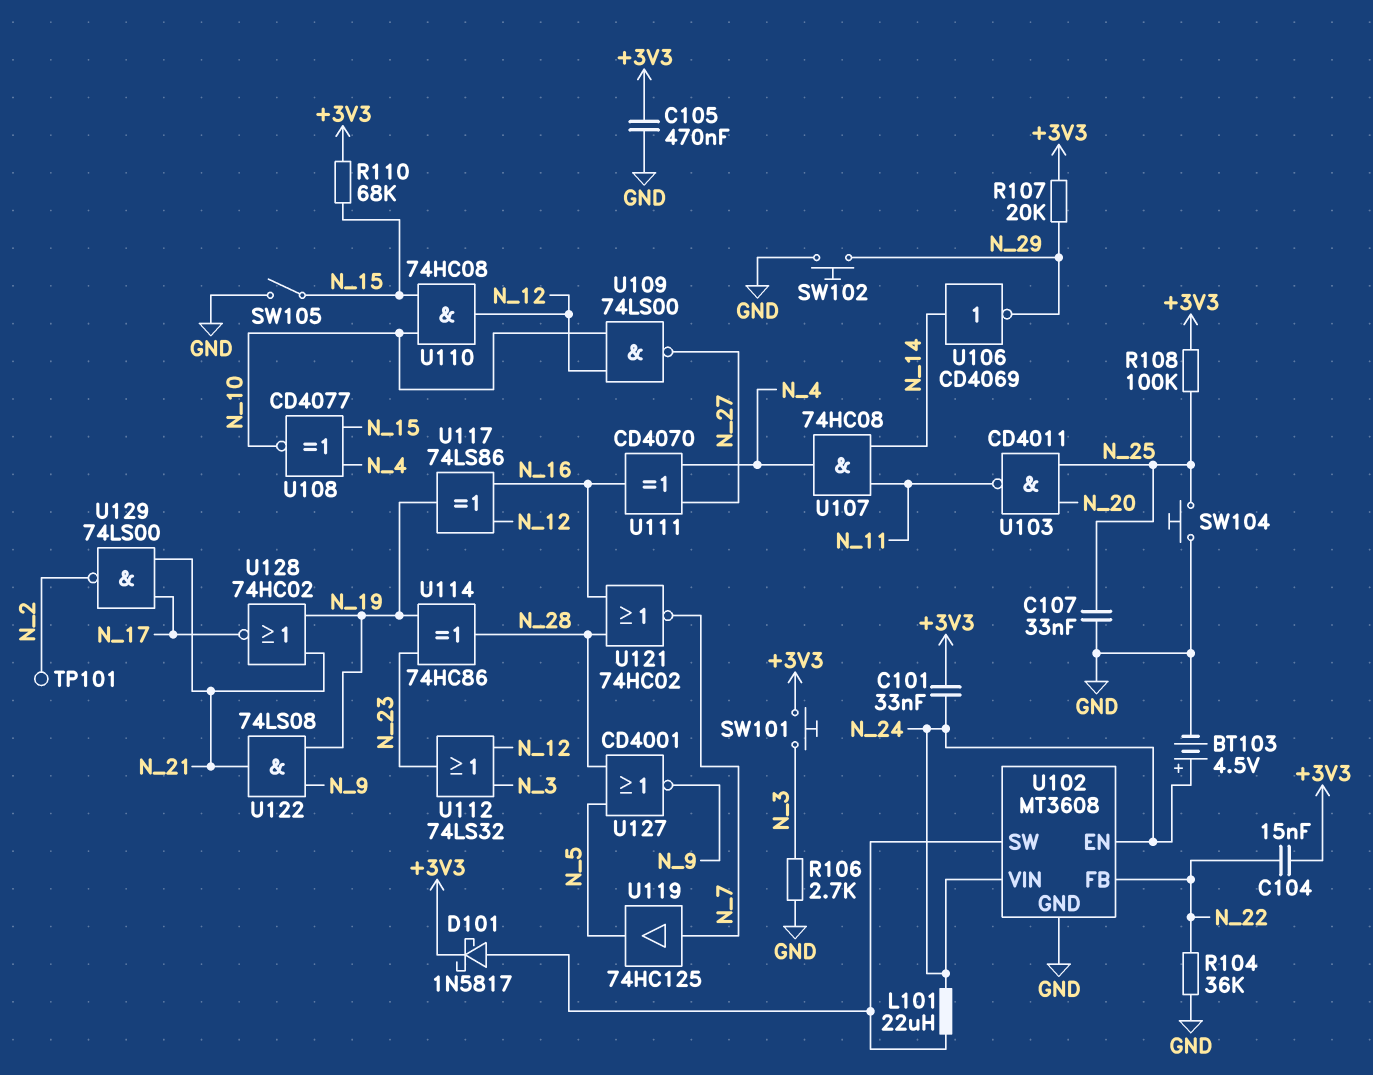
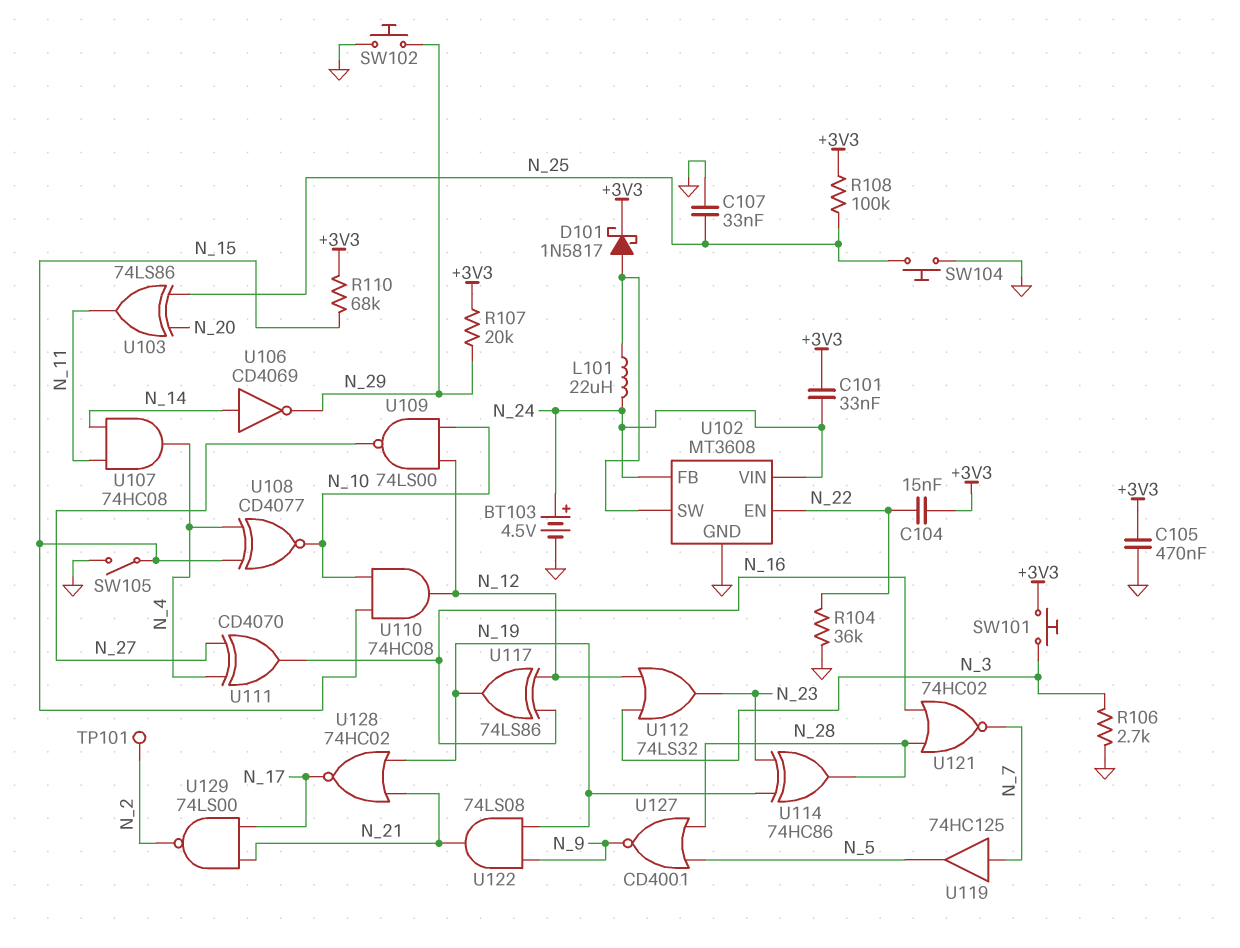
U102 pin EN: N_24 -> N_22
U102 pin FB: N_22 -> N_24
U103: NAND CD4011 (in N_20, in N_25, out N_11) -> XOR 74LS86 (in N_20, in N_25, out N_11)

